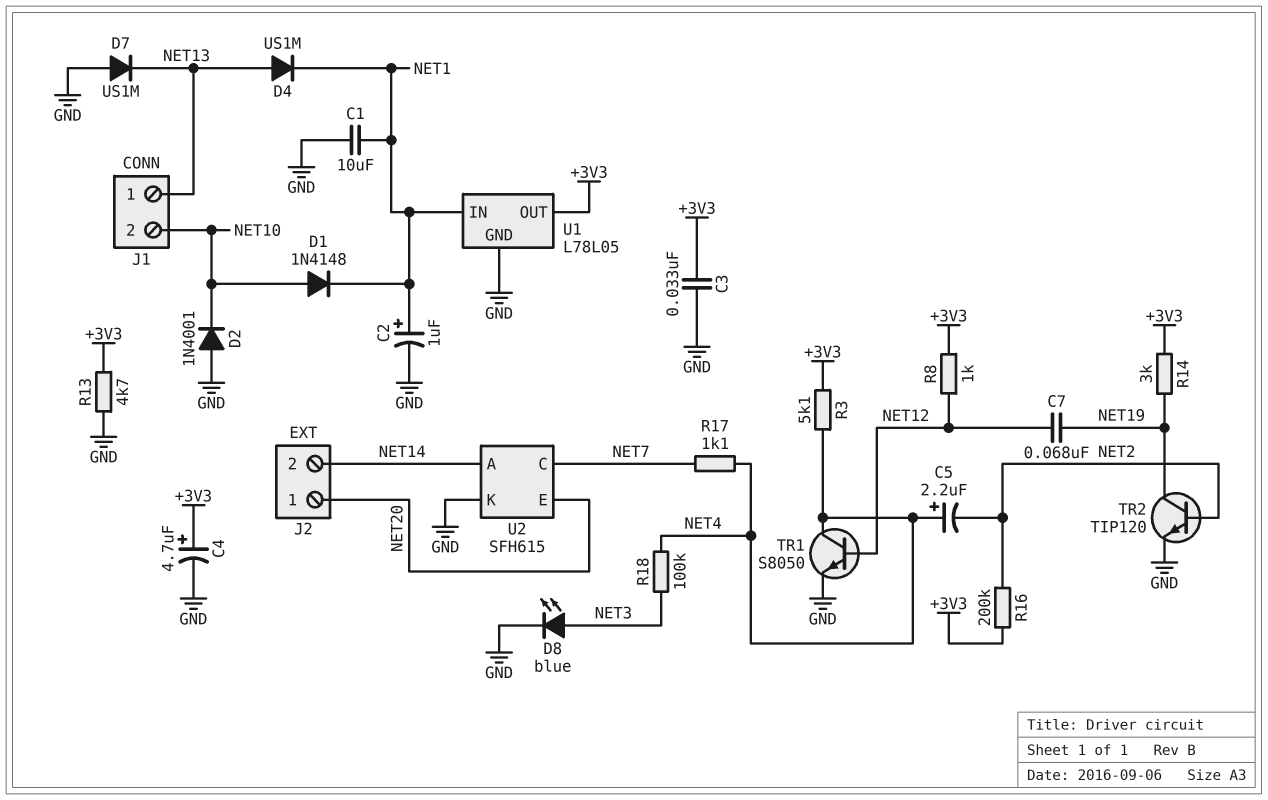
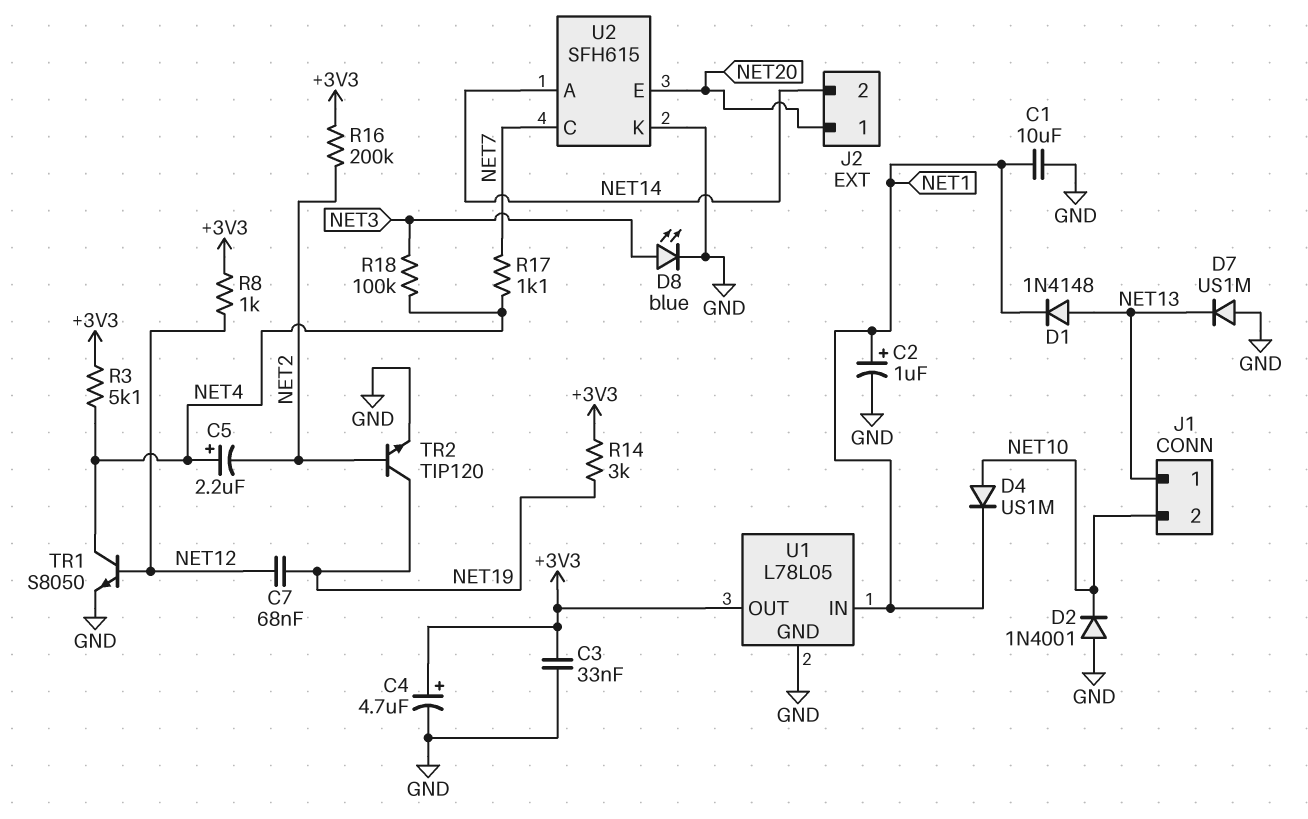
D1: diode 1N4148 (A NET10, K NET1) -> diode 1N4148 (A NET13, K NET1)
D4: diode US1M (A NET13, K NET1) -> diode US1M (A NET10, K NET1)
R13: 4.7k (+3V3, GND) -> none

